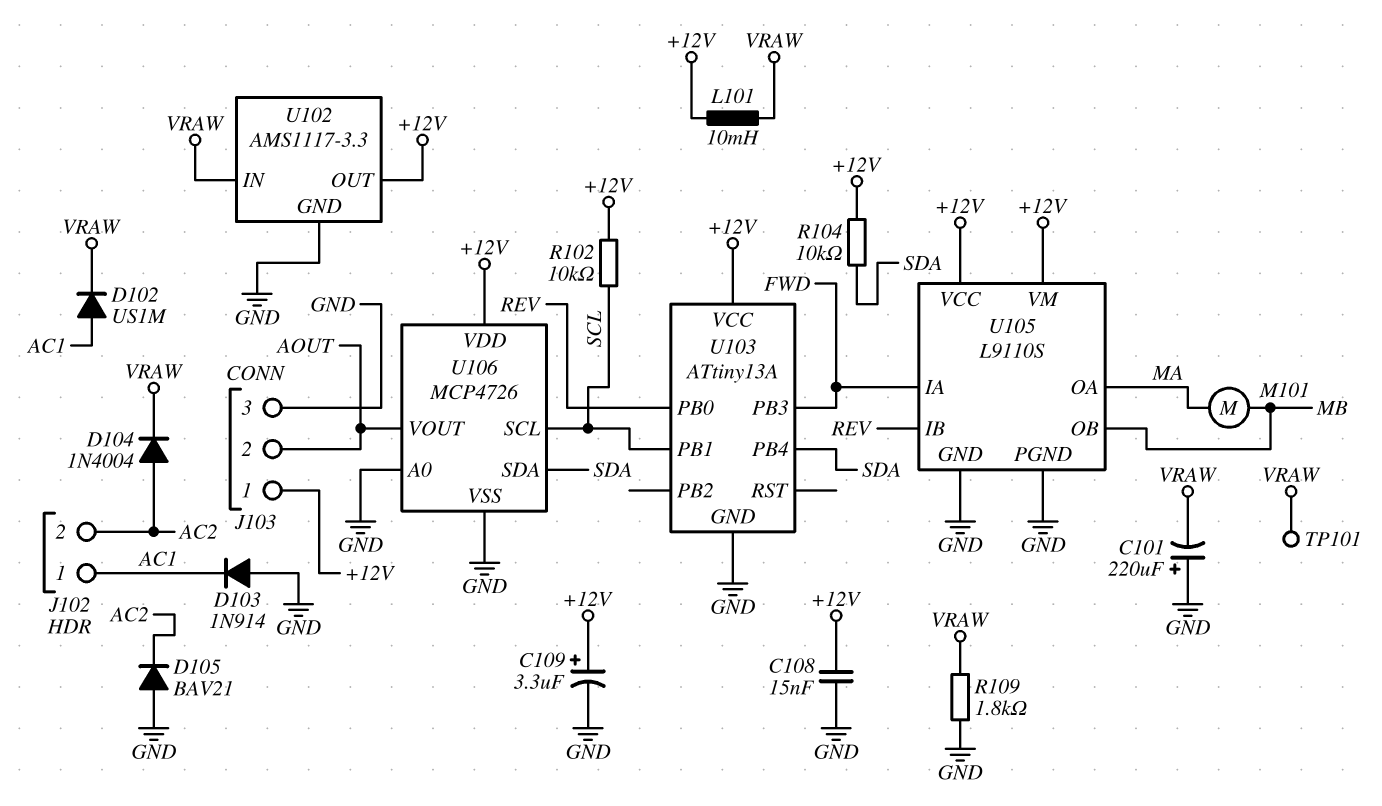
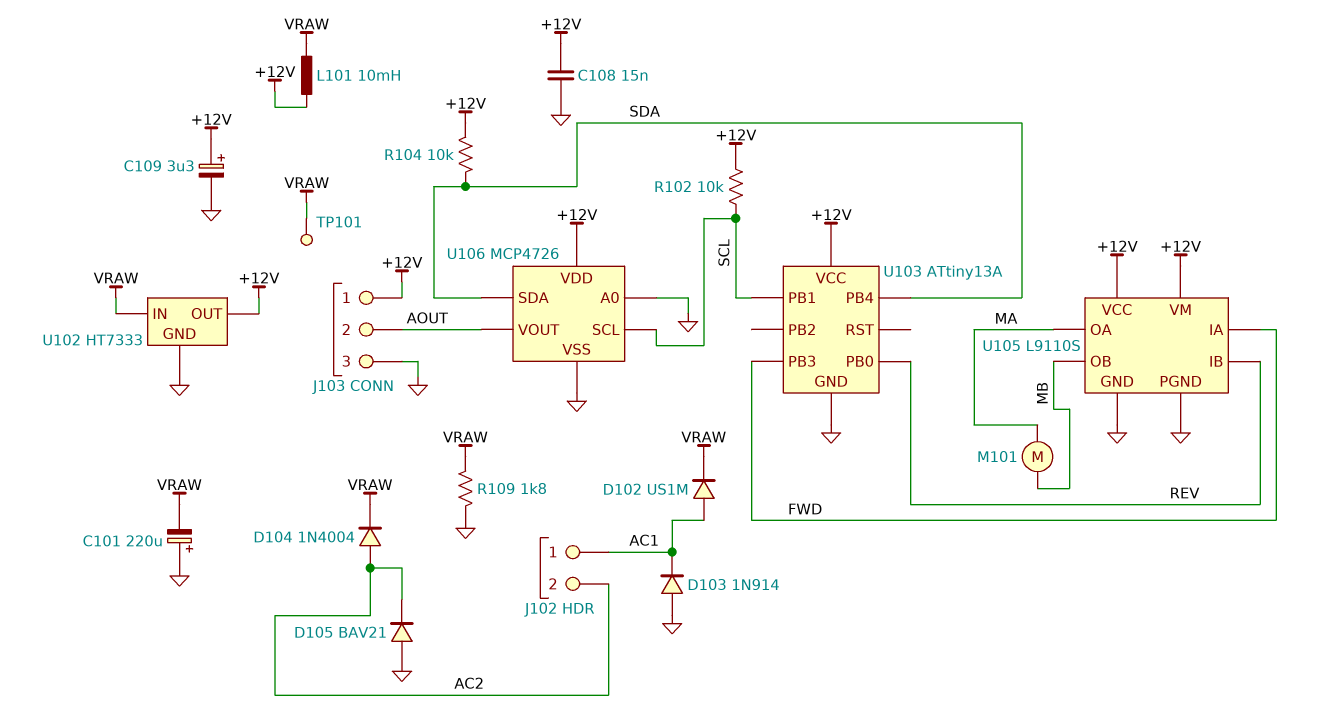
U102: AMS1117-3.3 -> HT7333

